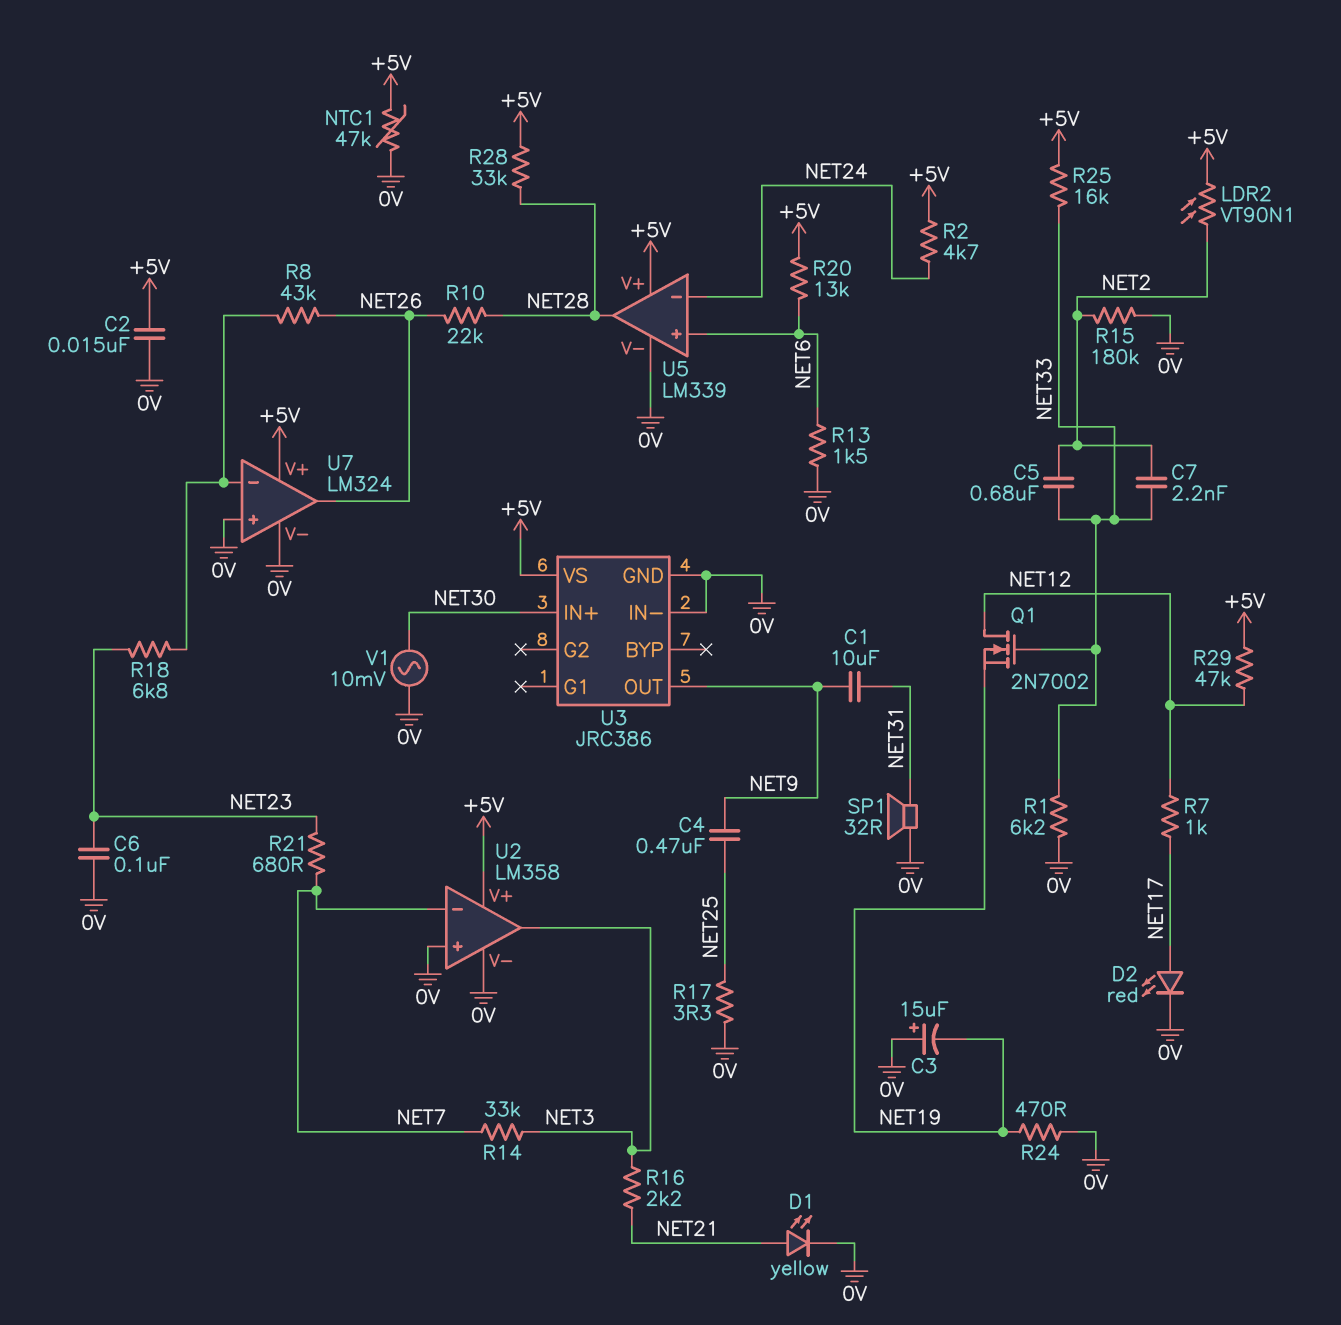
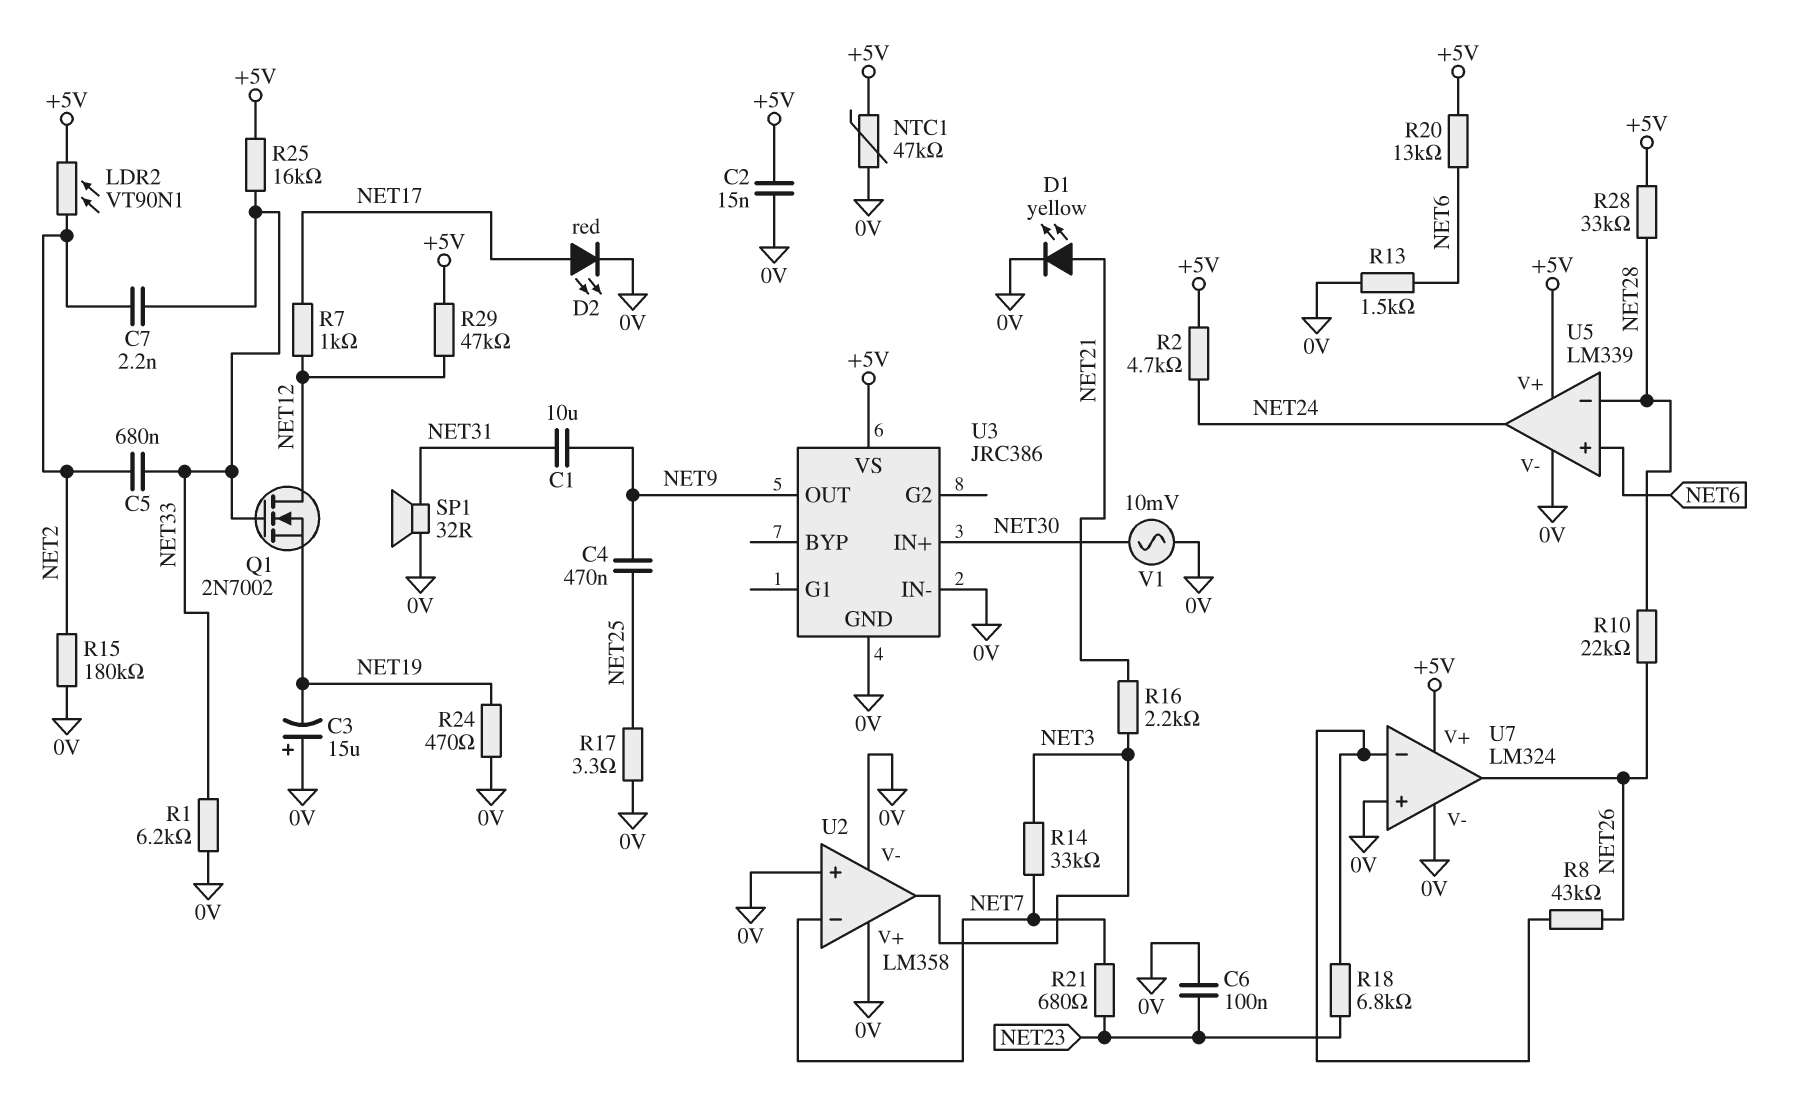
U2 pin V+: +5V -> 0V
U5 pin in-: NET24 -> NET28
U5 pin out: NET28 -> NET24

